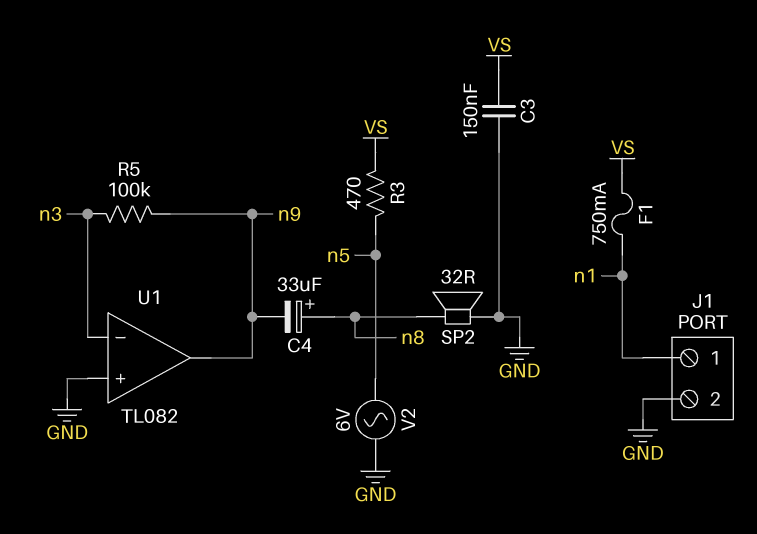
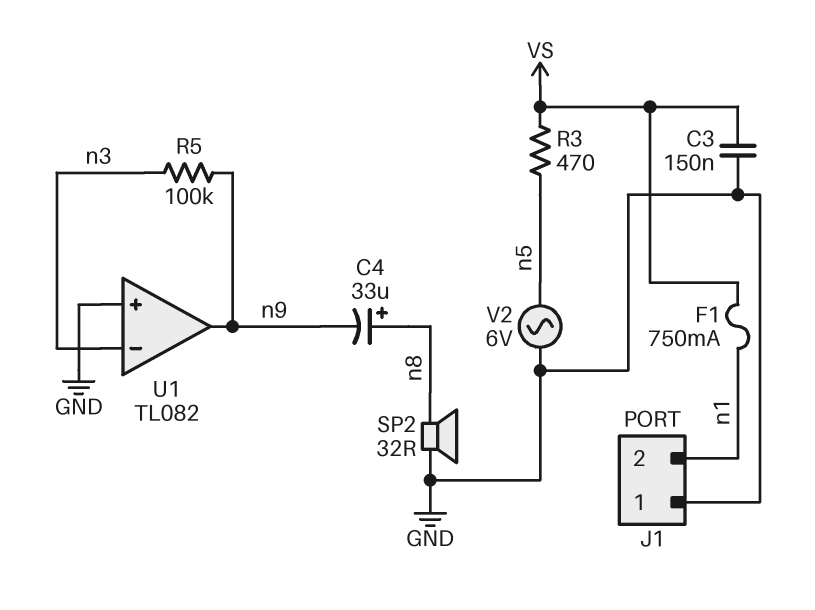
J1 pin 1: n1 -> GND
J1 pin 2: GND -> n1

